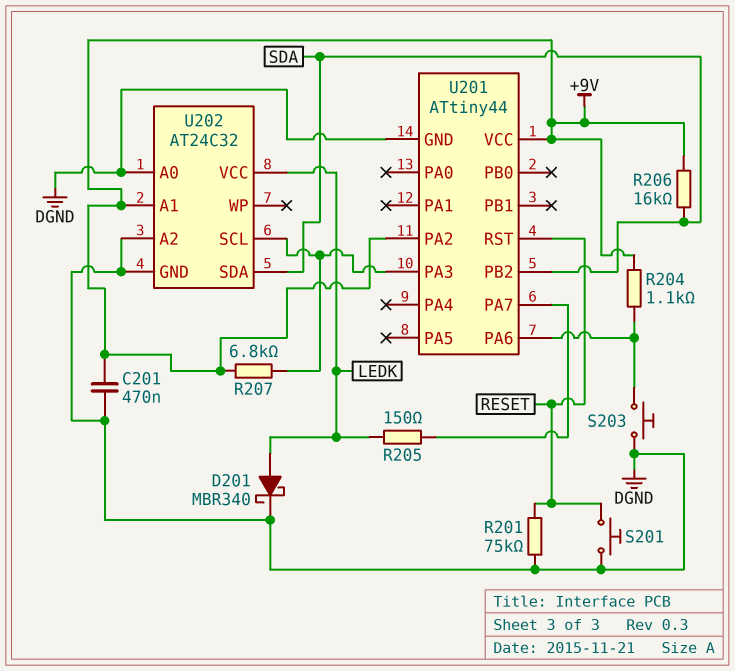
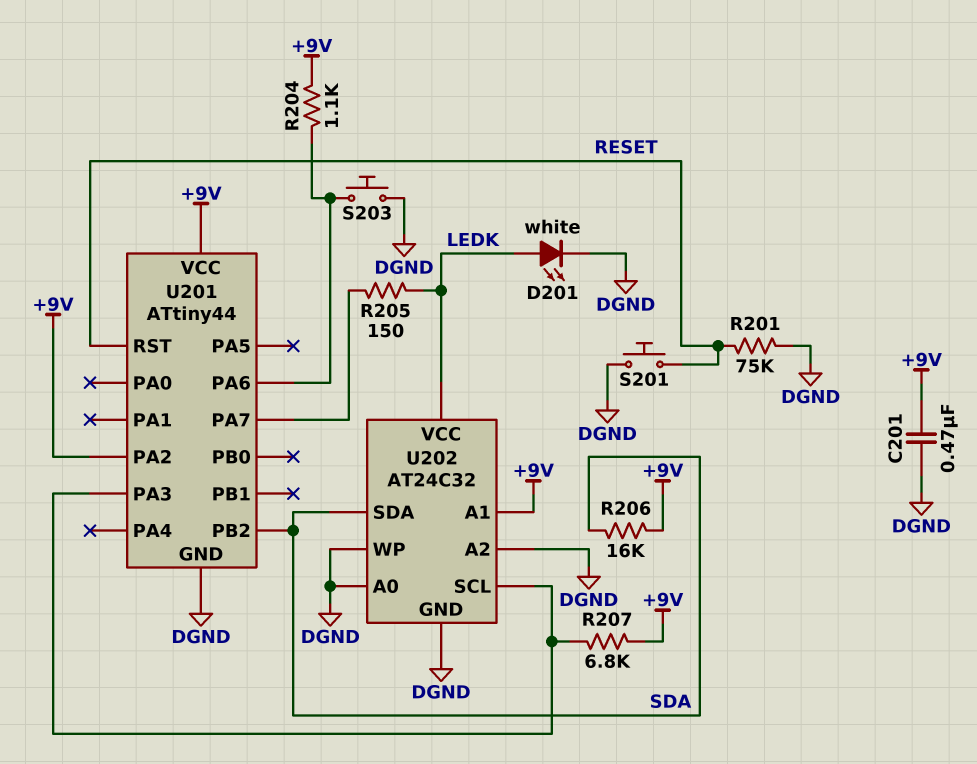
D201: schottky MBR340 (A LEDK, K DGND) -> LED white (A LEDK, K DGND)
U202 pin WP: none -> DGND

